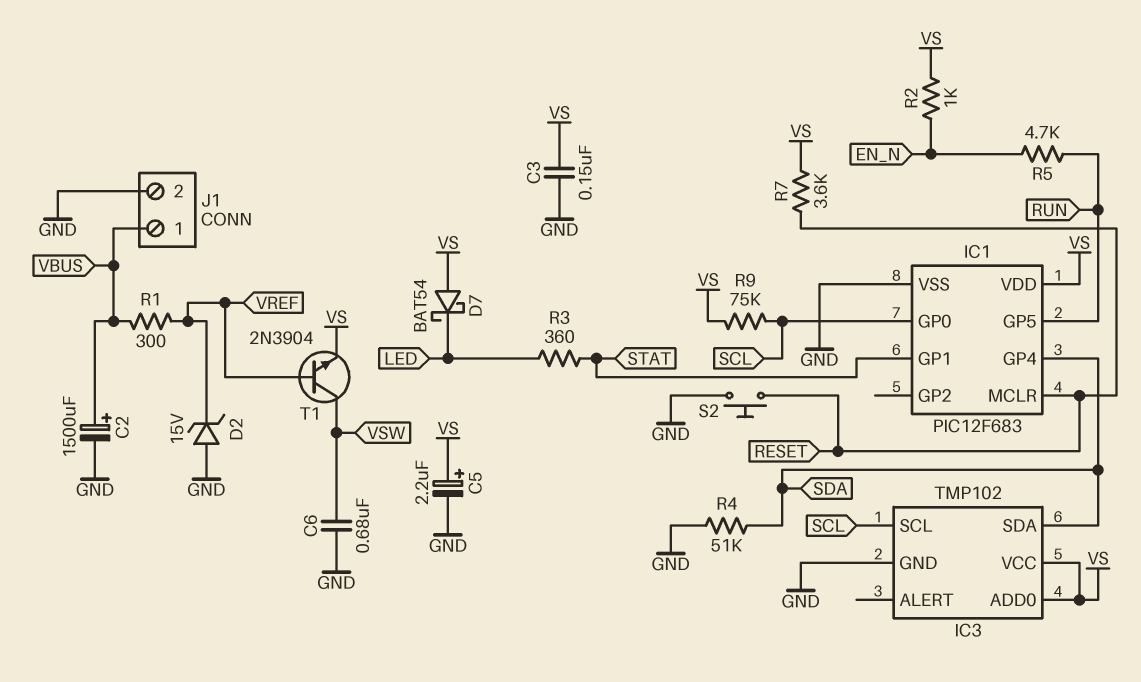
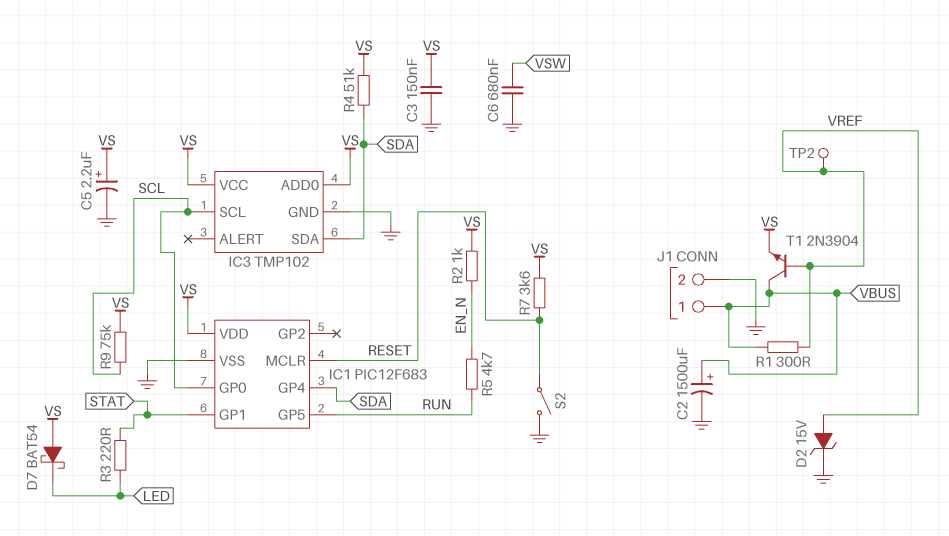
D2: zener 15V (A GND, K VREF) -> zener 15V (A VREF, K GND)
R3: 360 (LED, STAT) -> 220 (LED, STAT)
R4: 51k (GND, SDA) -> 51k (SDA, VS)
S2: button (GND, RESET) -> switch (GND, RESET)
T1: NPN 2N3904 (B VREF, C VSW, E VS) -> NPN 2N3904 (B VREF, C VBUS, E VS)
TP2: none -> test point (VREF)

